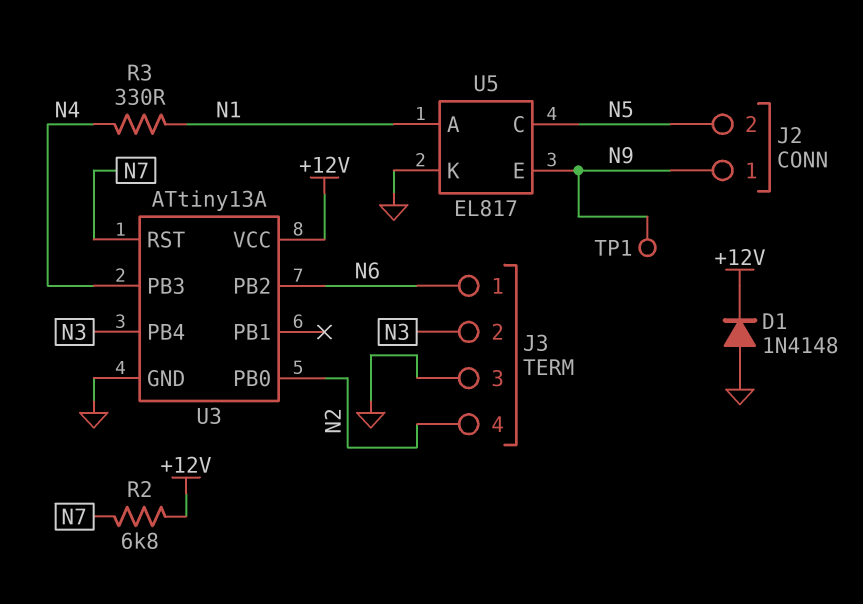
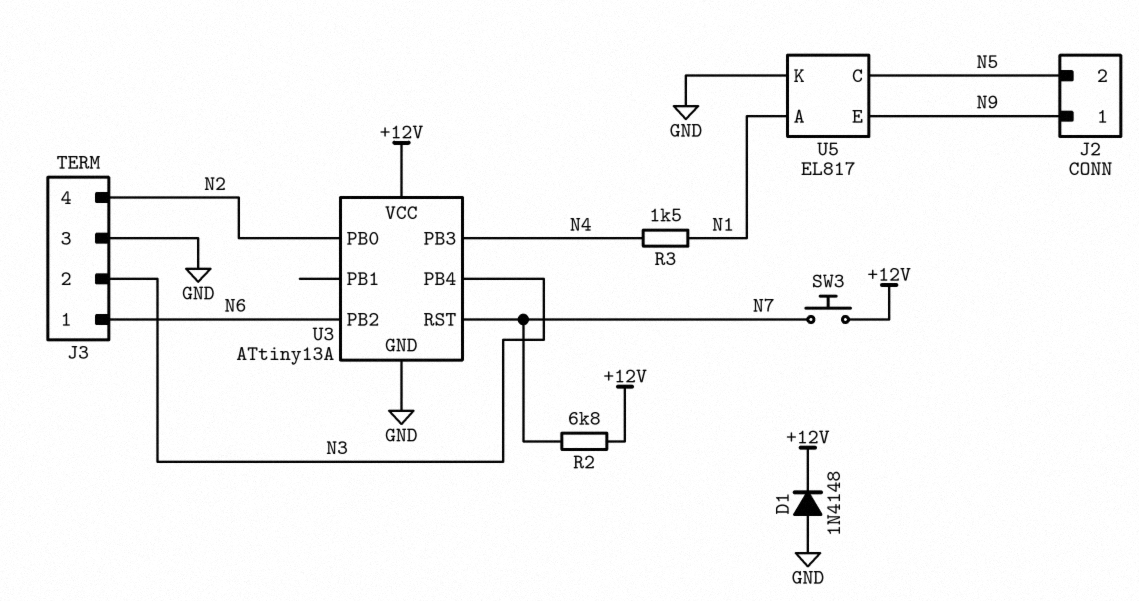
R3: 330 (N1, N4) -> 1.5k (N1, N4)
SW3: none -> button (+12V, N7)
TP1: test point (N9) -> none

